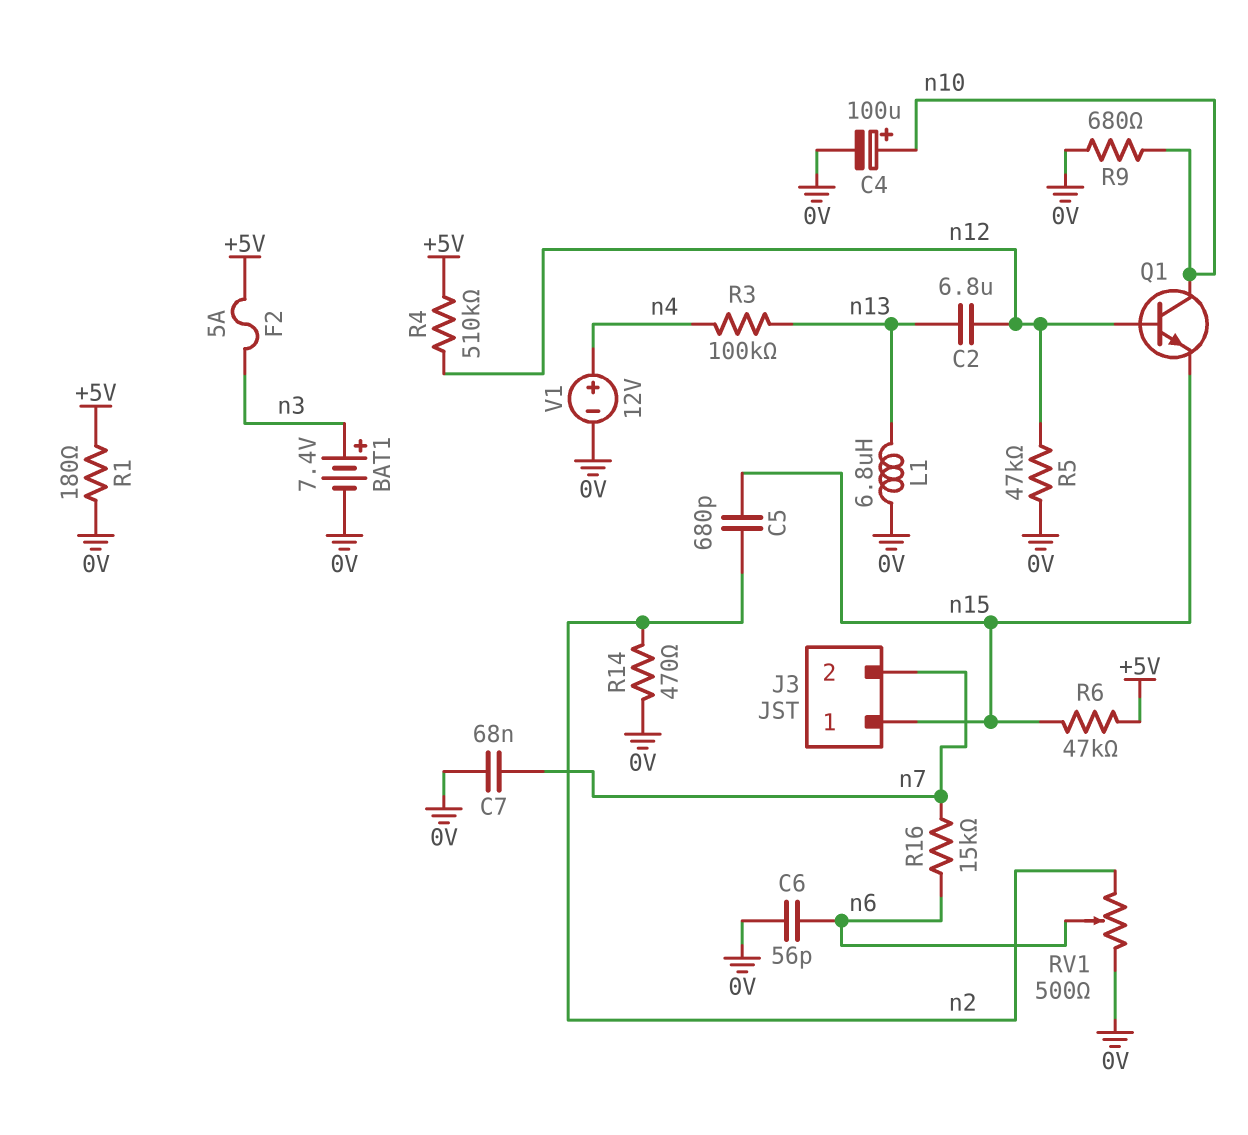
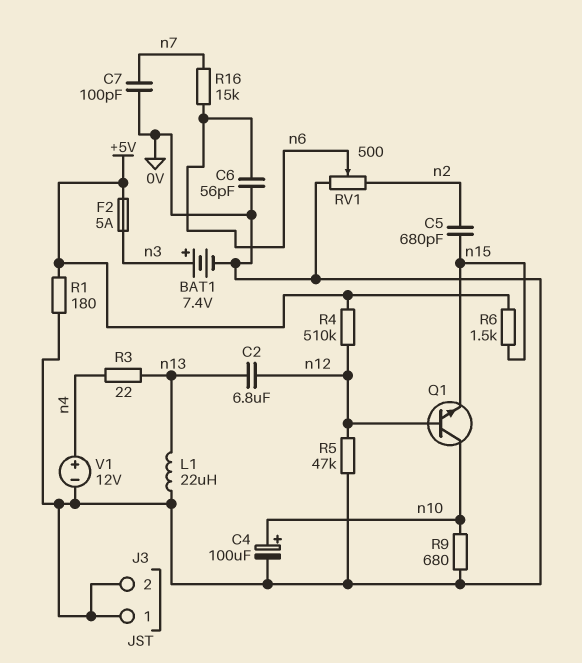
C7: 68nF (0V, n7) -> 100pF (0V, n7)
J3 pin 1: n15 -> 0V
J3 pin 2: n7 -> 0V
L1: 6.8uH (0V, n13) -> 22uH (0V, n13)
R3: 100k (n4, n13) -> 22 (n4, n13)
R6: 47k (+5V, n15) -> 1.5k (+5V, n15)
R14: 470 (0V, n2) -> none

